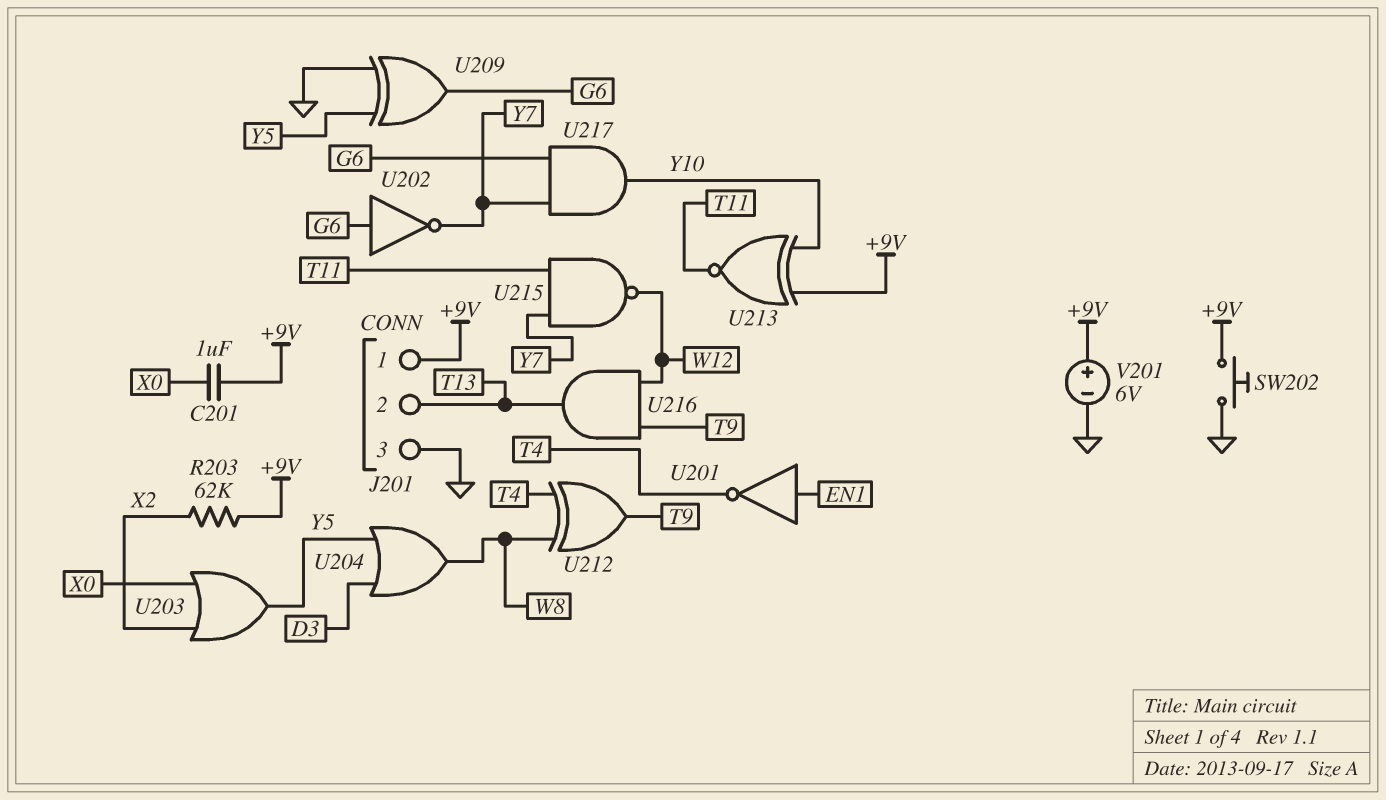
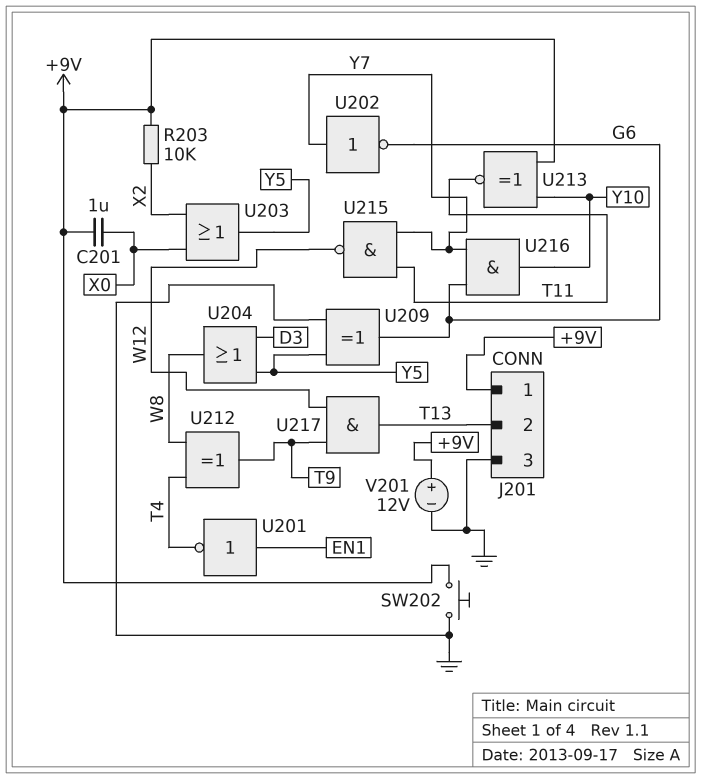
R203: 62k (+9V, X2) -> 10k (+9V, X2)
U202: NOT (in G6, out Y7) -> NOT (in Y7, out G6)
U216: AND (in T9, in W12, out T13) -> AND (in G6, in Y7, out Y10)
U217: AND (in G6, in Y7, out Y10) -> AND (in T9, in W12, out T13)
V201: 6V (plus +9V, minus GND) -> 12V (plus +9V, minus GND)

